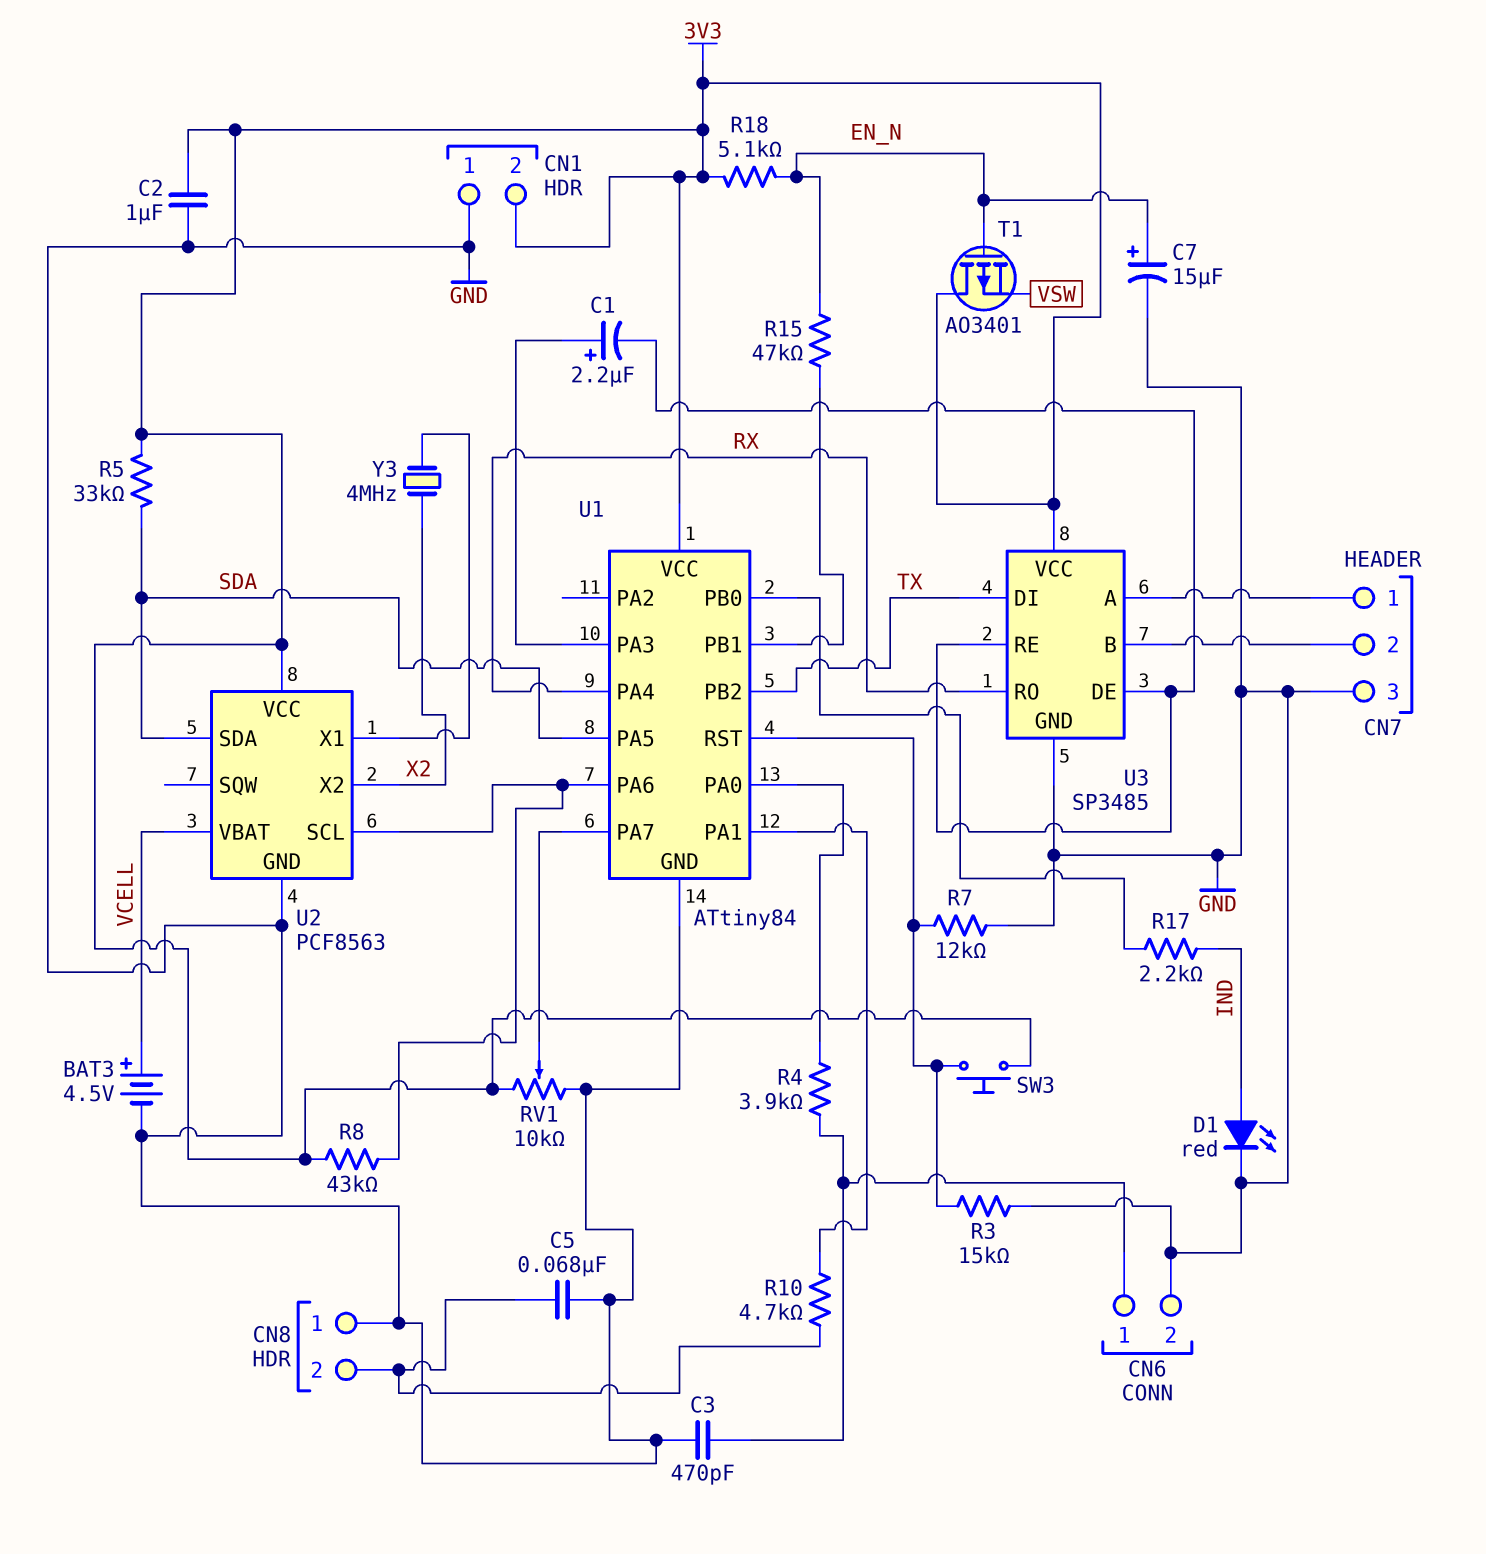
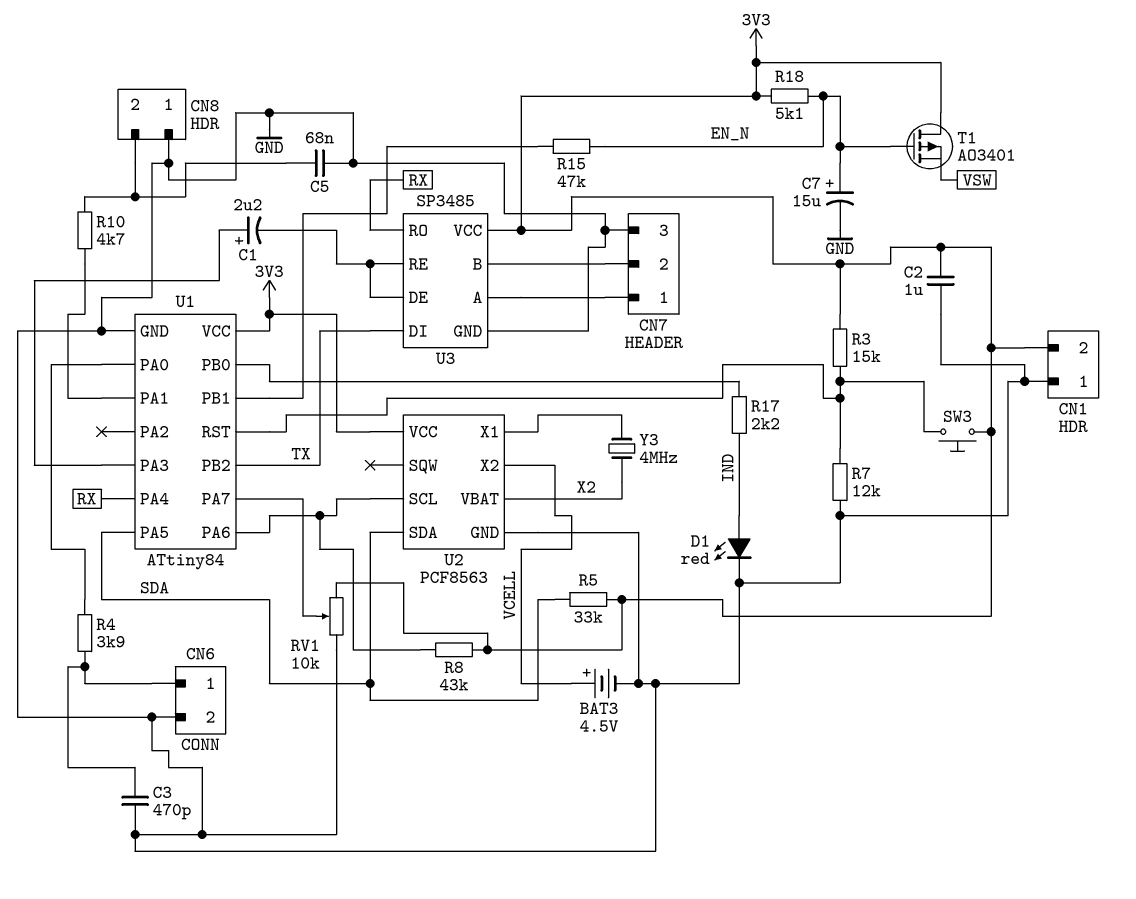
R3: 15k (GND, U1/RST) -> 15k (3V3, U1/RST)
U2 pin VBAT: VCELL -> X2
U2 pin X2: X2 -> VCELL

